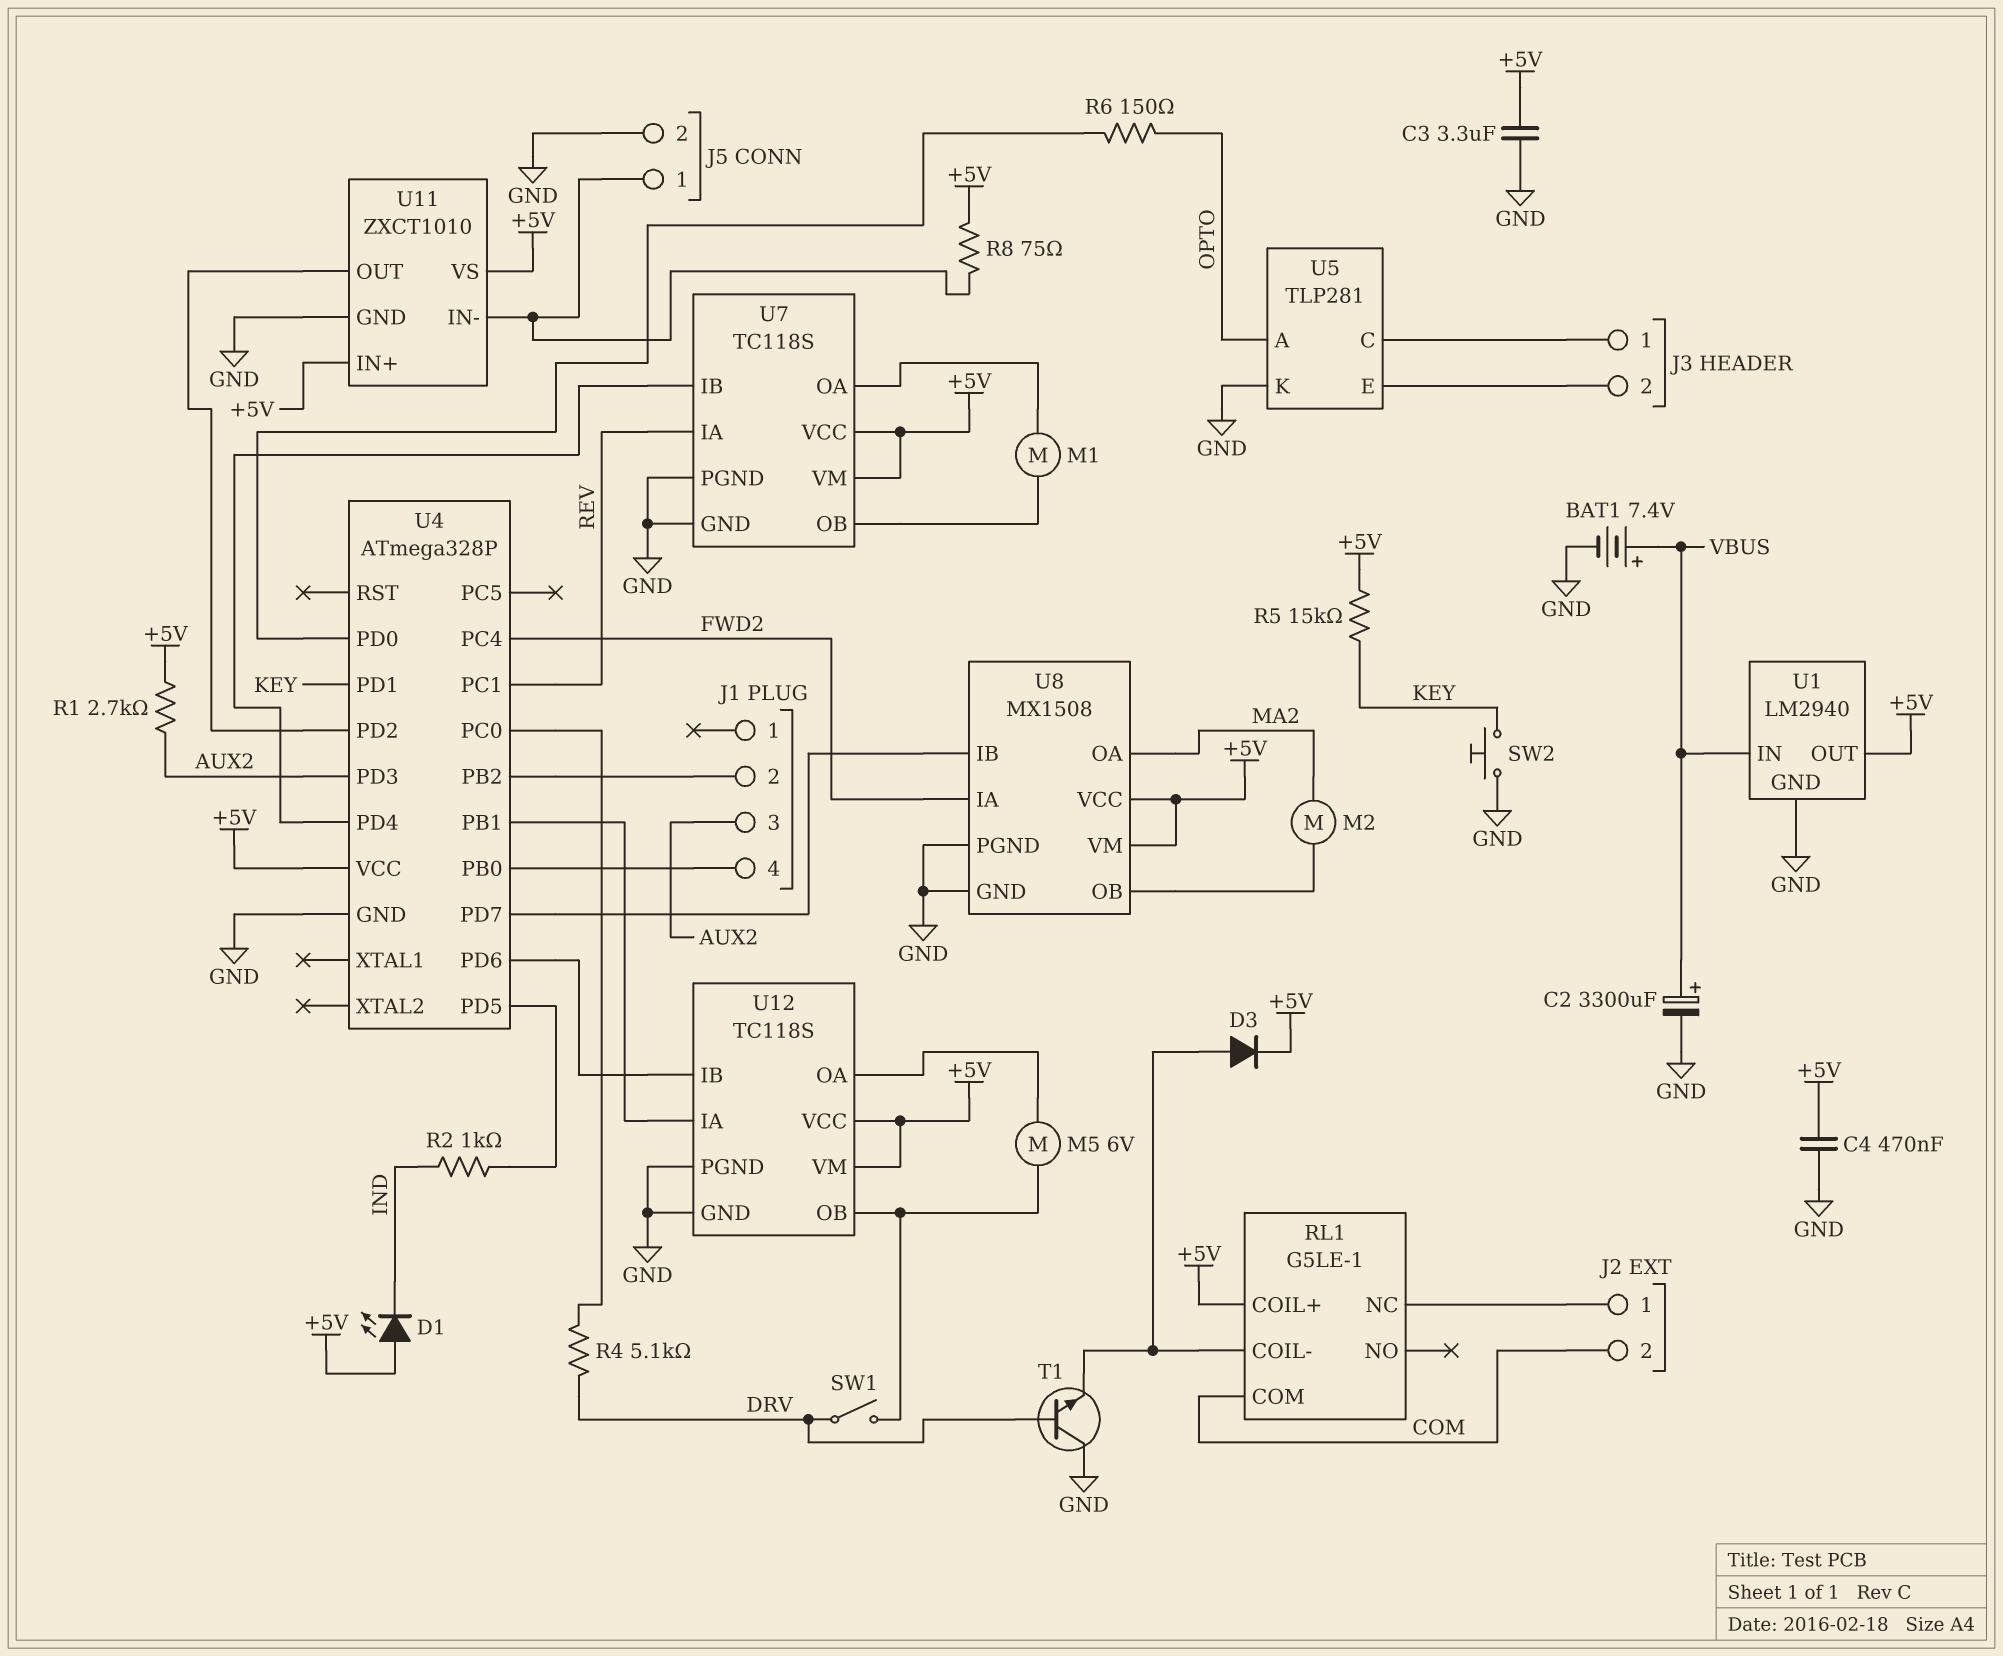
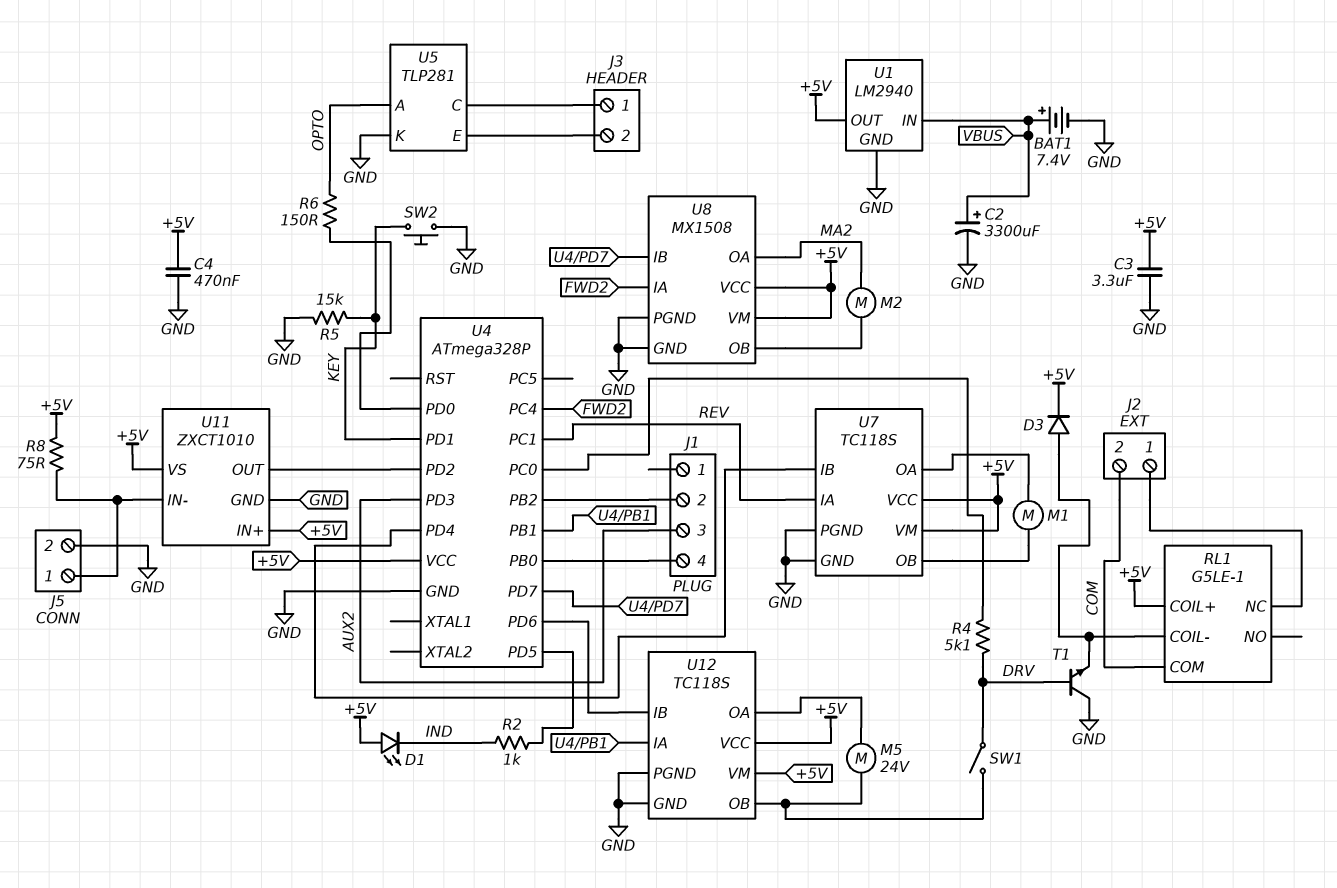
M5: motor 6V (U12/OA, U12/OB) -> motor 24V (U12/OA, U12/OB)
R1: 2.7k (+5V, AUX2) -> none
R5: 15k (+5V, KEY) -> 15k (GND, KEY)

